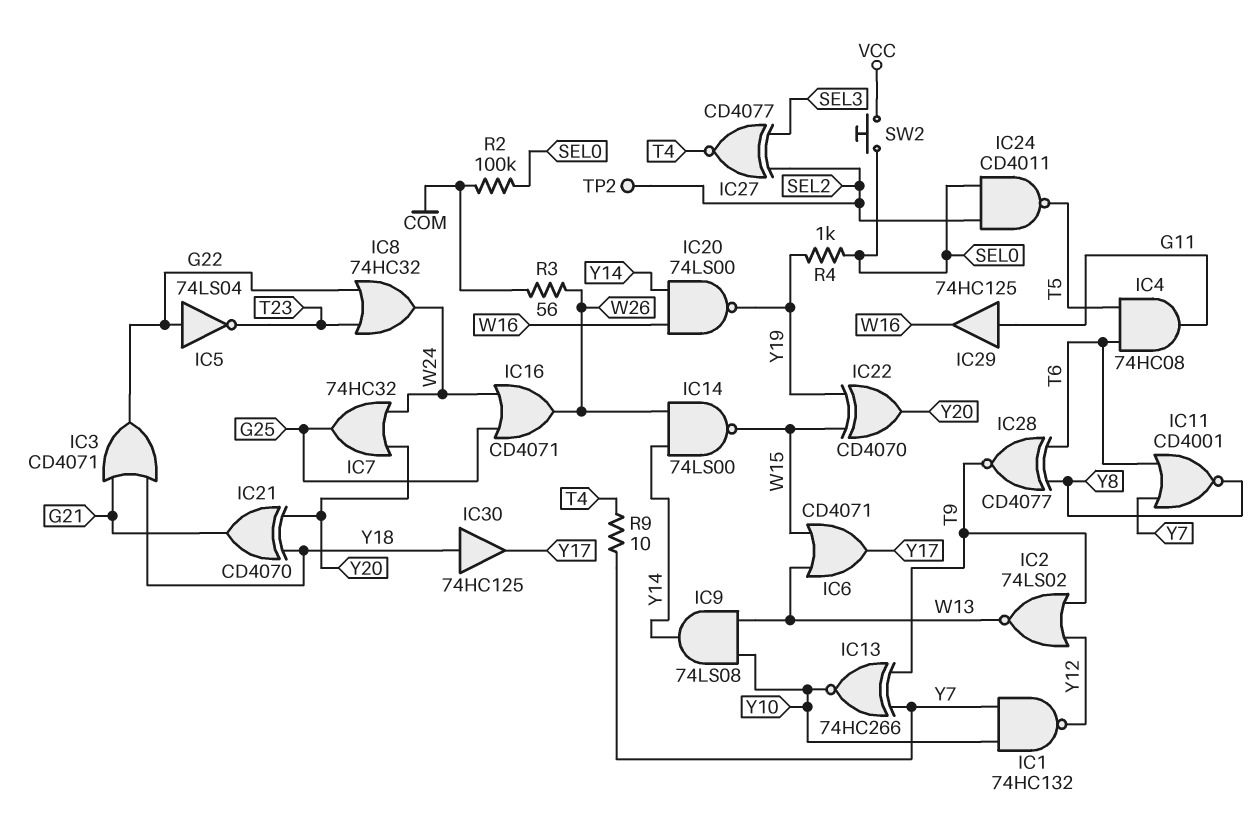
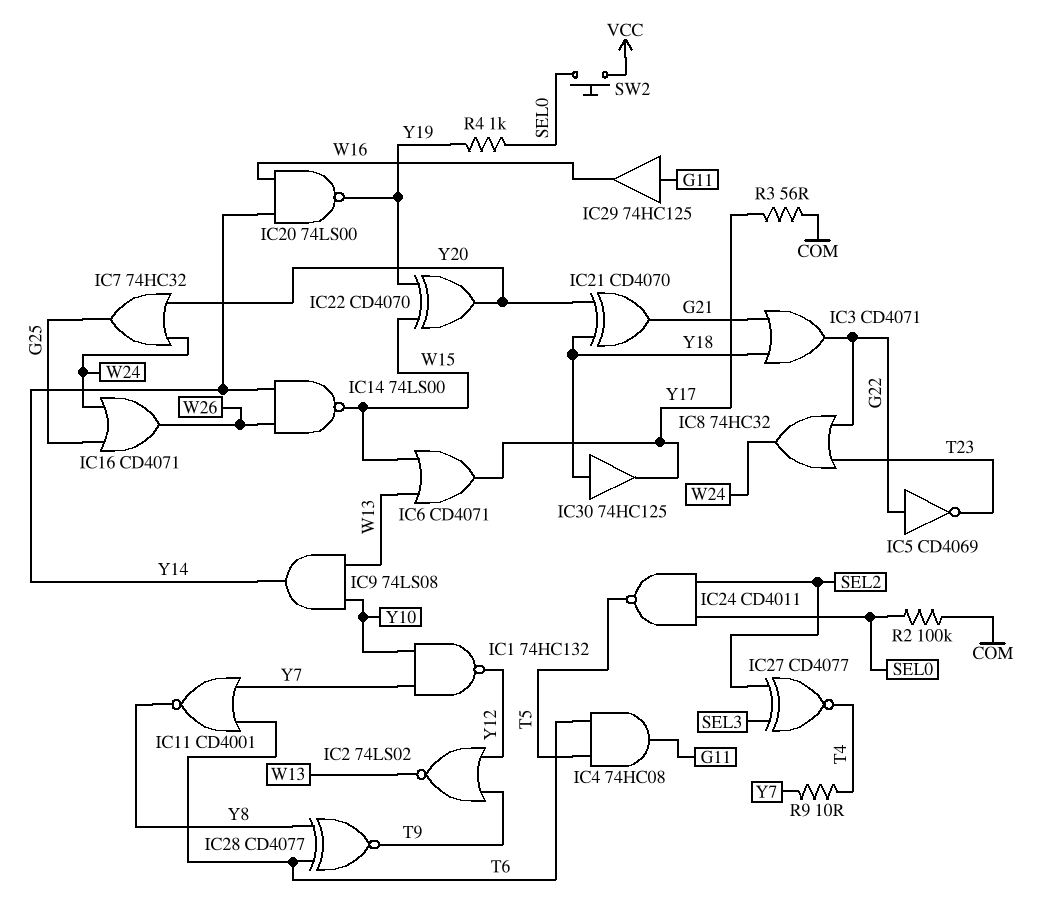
IC5: NOT 74LS04 (in G22, out T23) -> NOT CD4069 (in G22, out T23)
IC13: XNOR 74HC266 (in T9, in Y7, out Y10) -> none
R3: 56 (COM, W26) -> 56 (COM, Y17)
TP2: test point (SEL2) -> none

